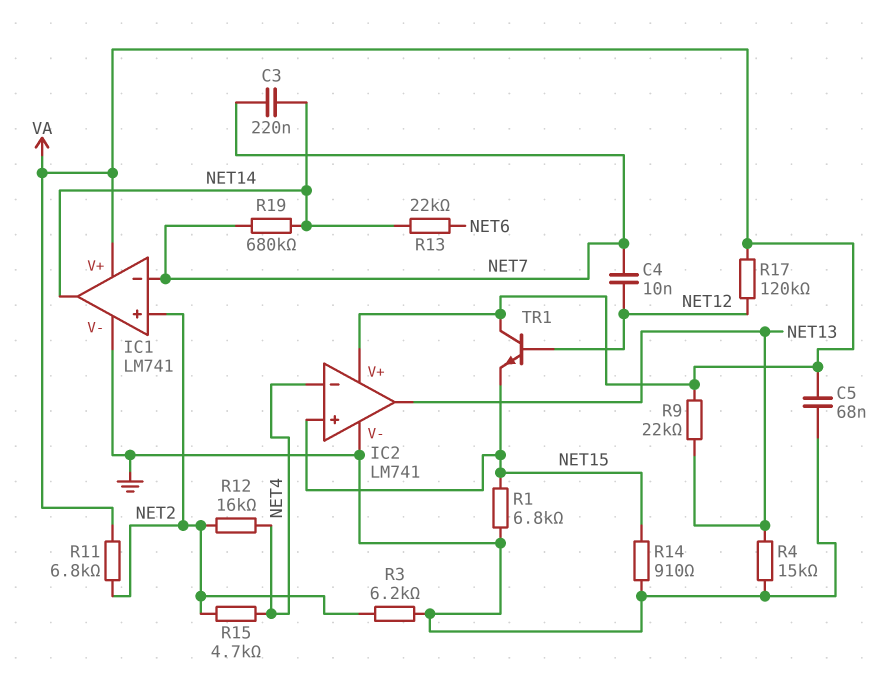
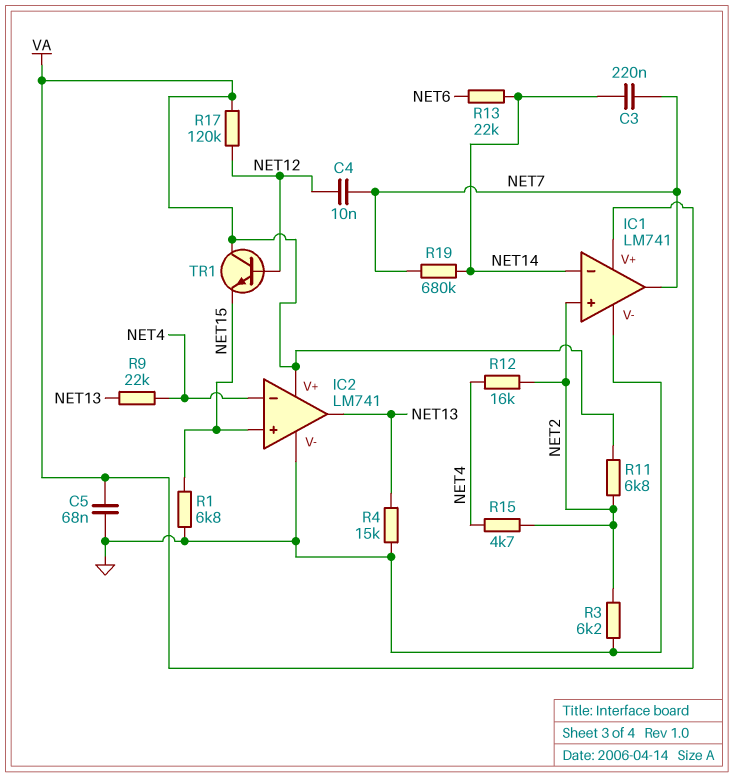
IC1 pin in-: NET7 -> NET14
IC1 pin out: NET14 -> NET7
R9: 22k (NET13, VA) -> 22k (NET4, NET13)
R14: 910 (GND, NET15) -> none

